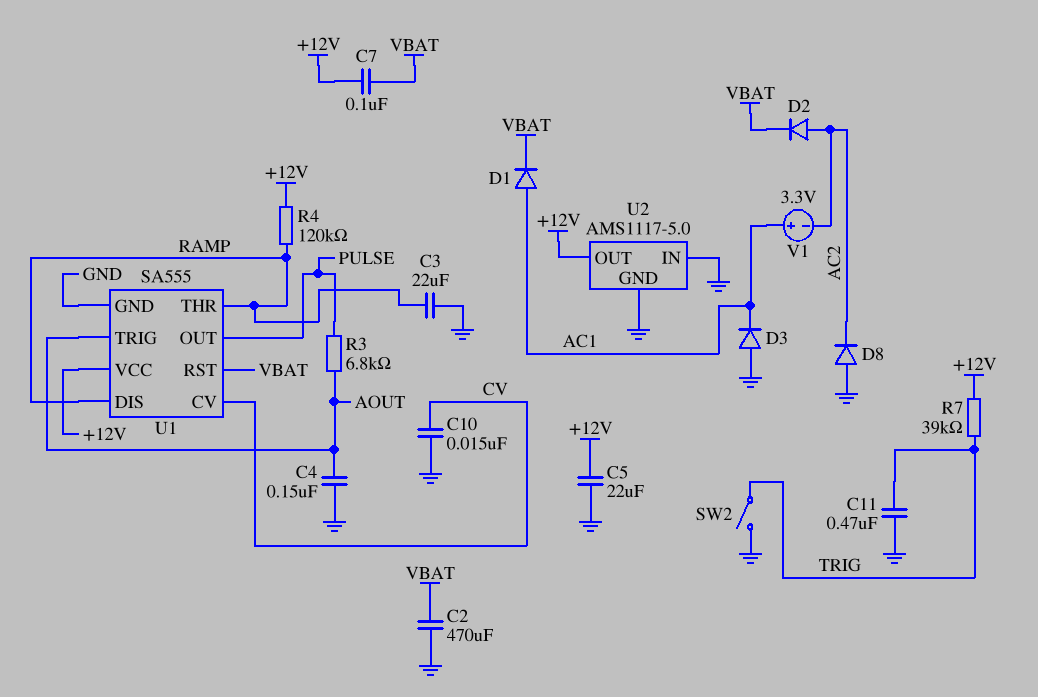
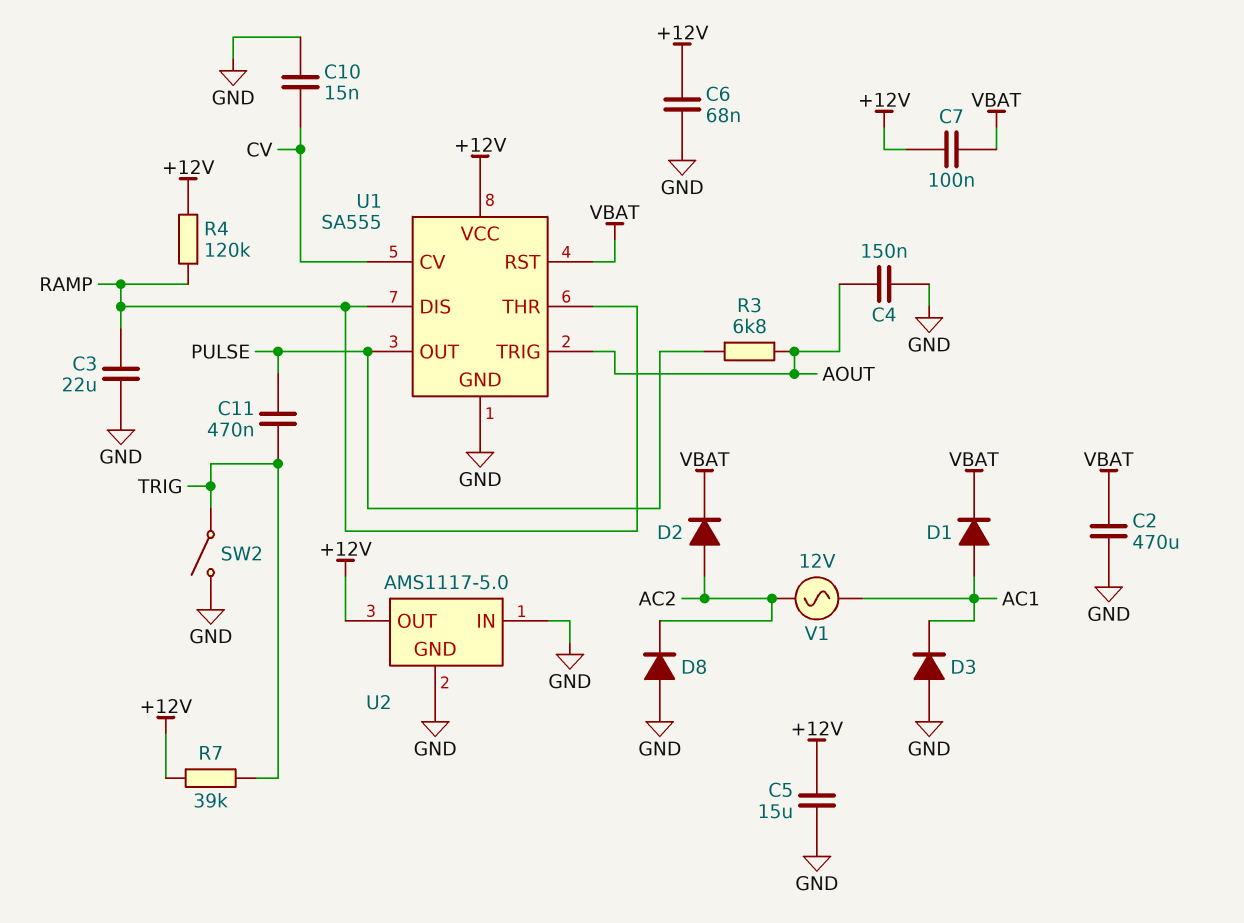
C5: 22uF (+12V, GND) -> 15uF (+12V, GND)
C6: none -> 68nF (+12V, GND)
C11: 470nF (GND, TRIG) -> 470nF (PULSE, TRIG)
V1: 3.3V (plus AC1, minus AC2) -> AC 12V (AC1, AC2)

